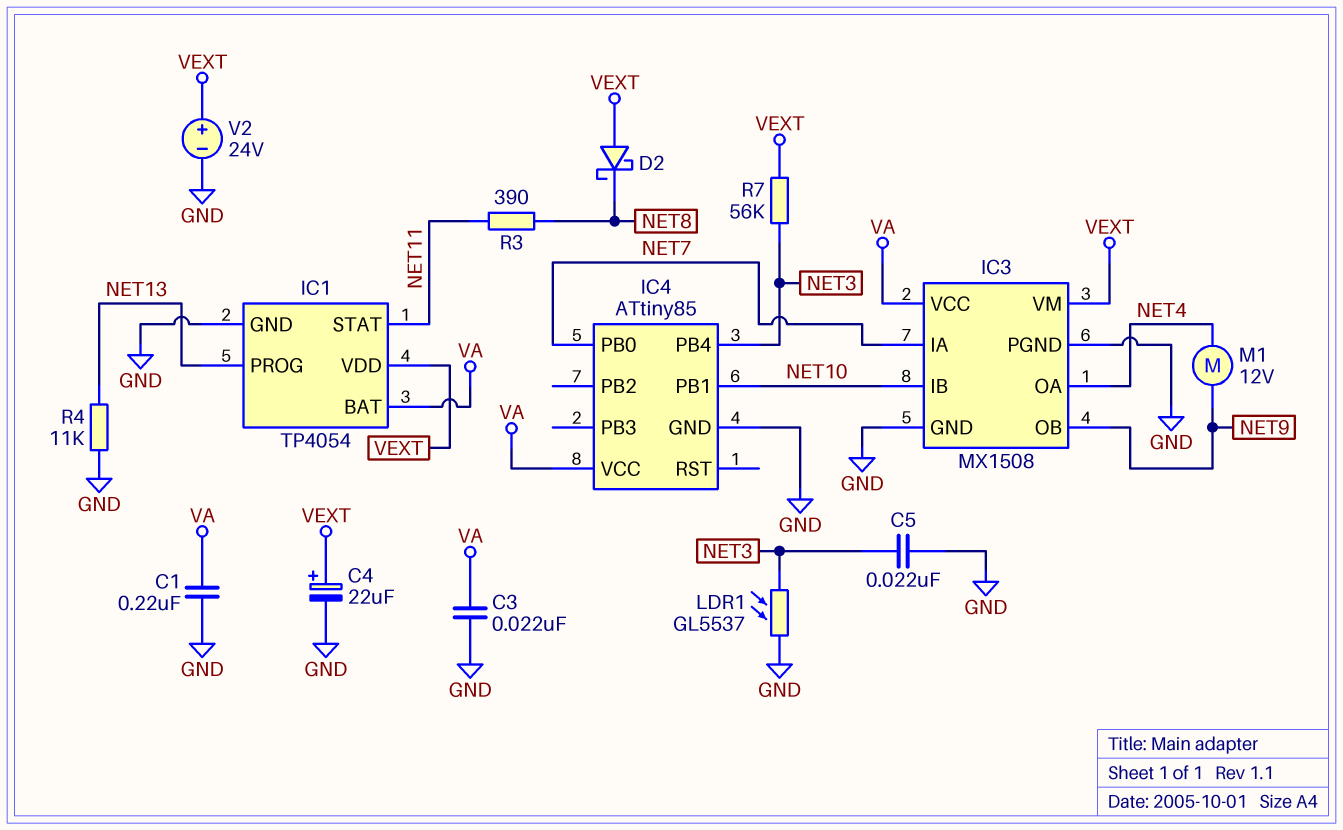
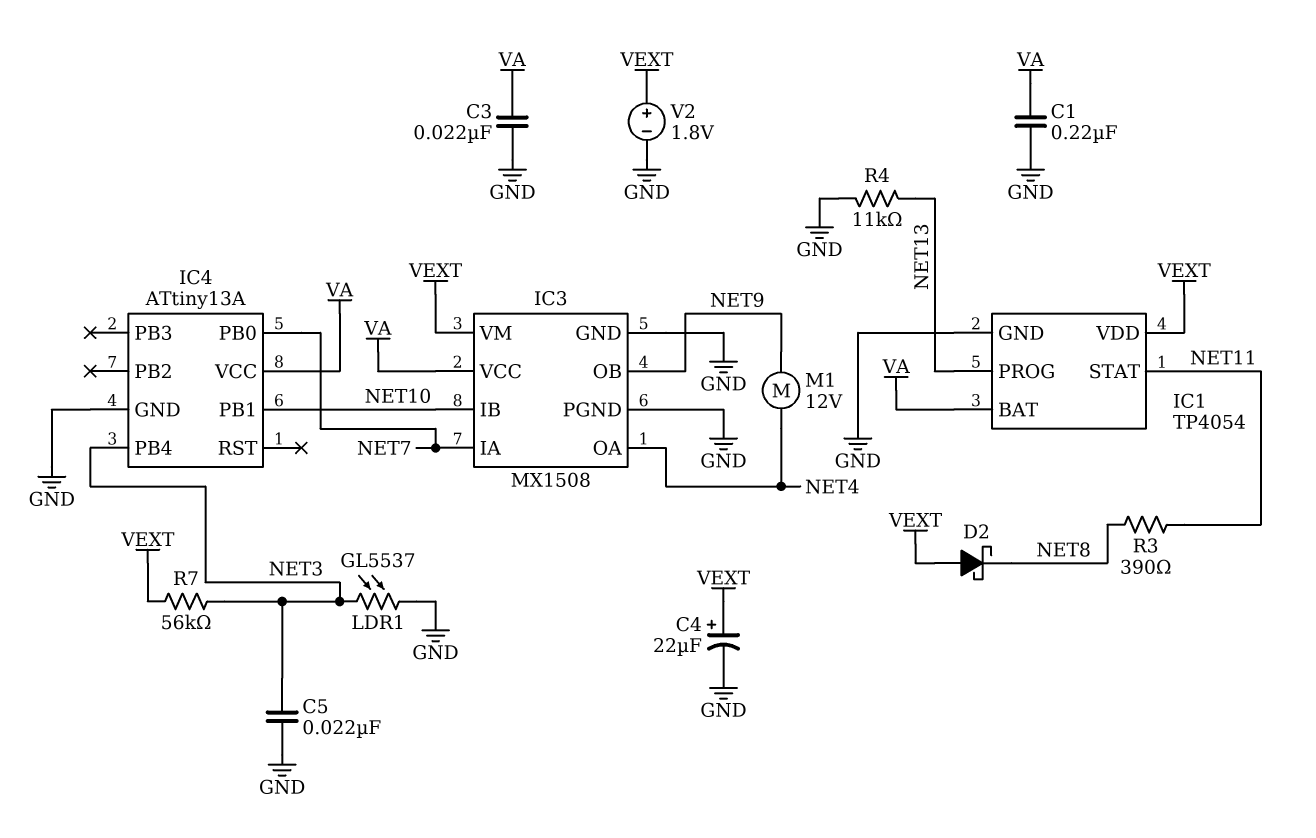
IC4: ATtiny85 -> ATtiny13A
V2: 24V (plus VEXT, minus GND) -> 1.8V (plus VEXT, minus GND)

